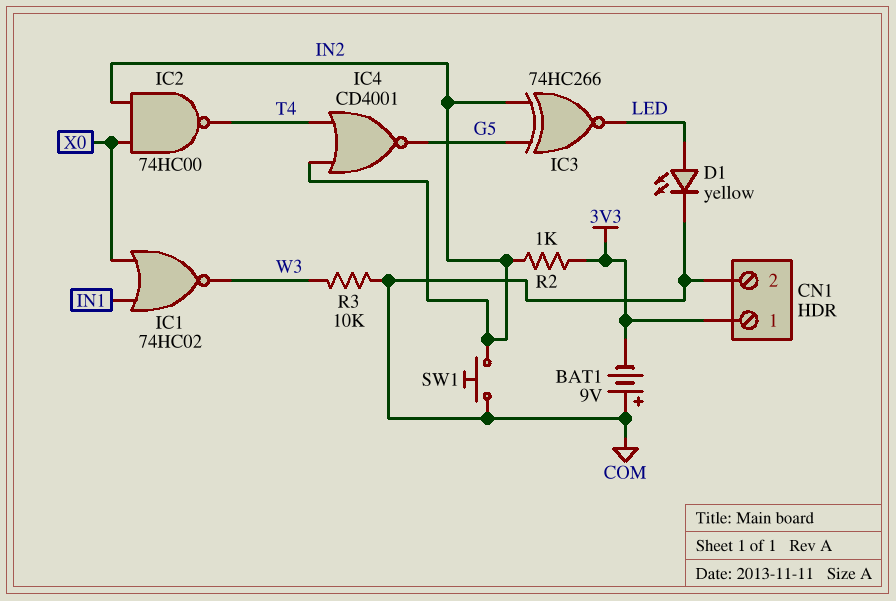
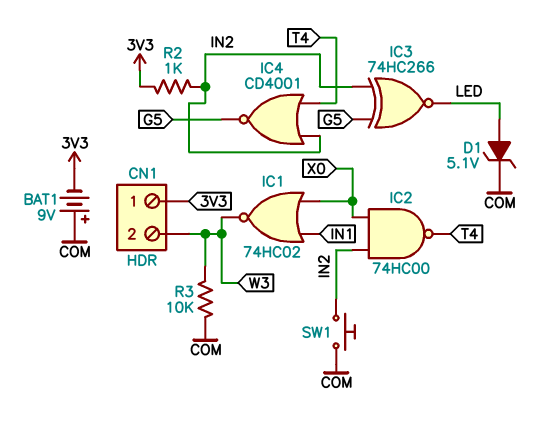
CN1 pin 2: COM -> W3
D1: LED yellow (A LED, K COM) -> zener 5.1V (A LED, K COM)

